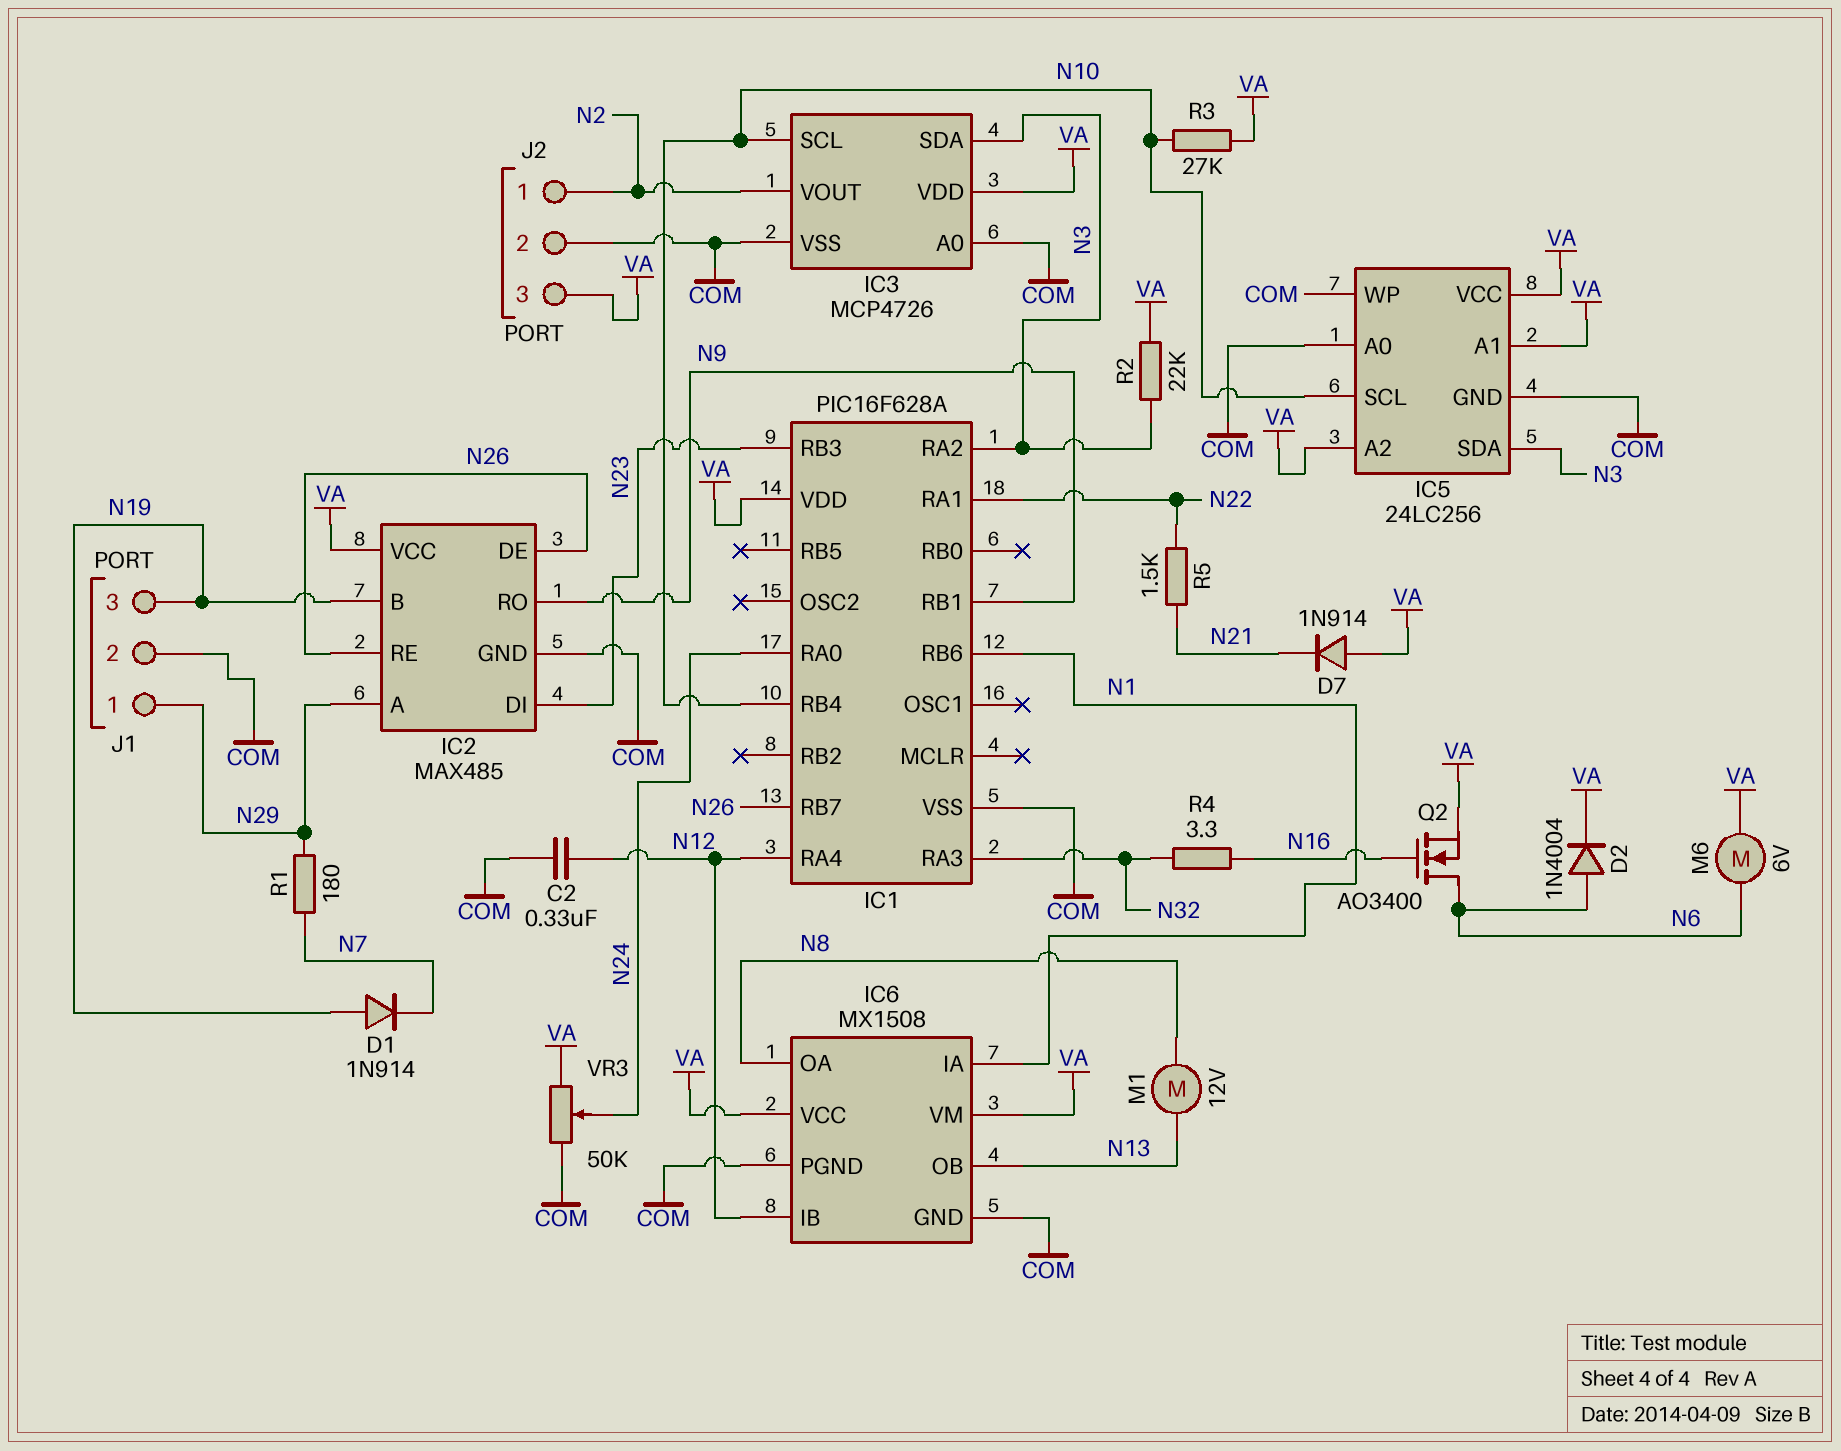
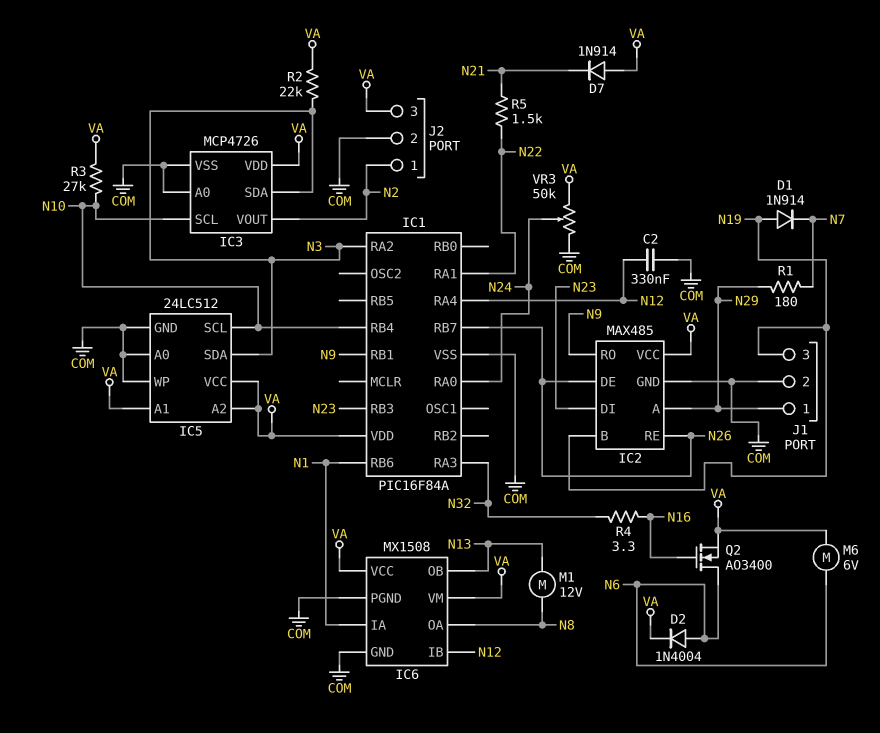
IC1: PIC16F628A -> PIC16F84A
IC5: 24LC256 -> 24LC512

